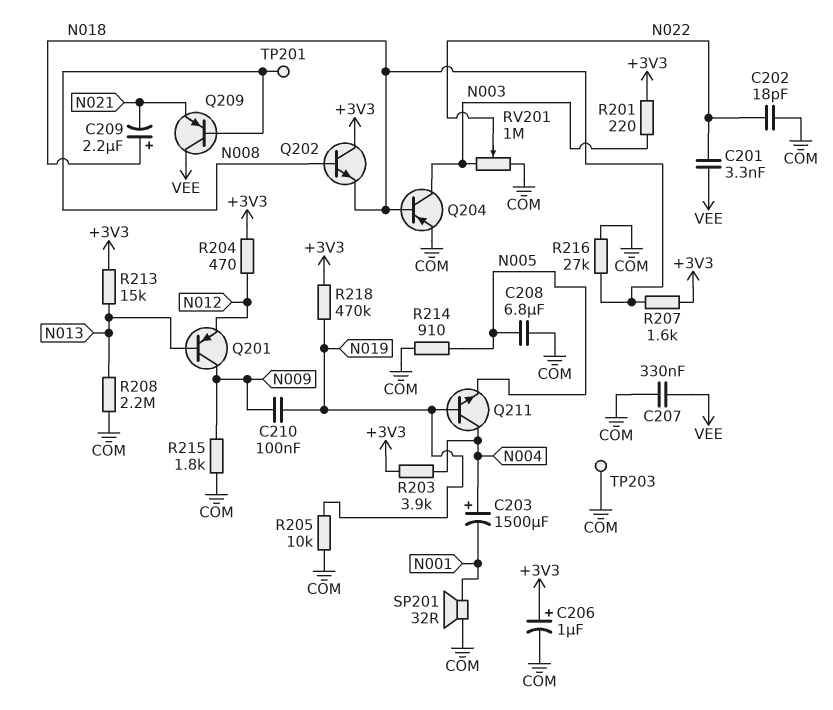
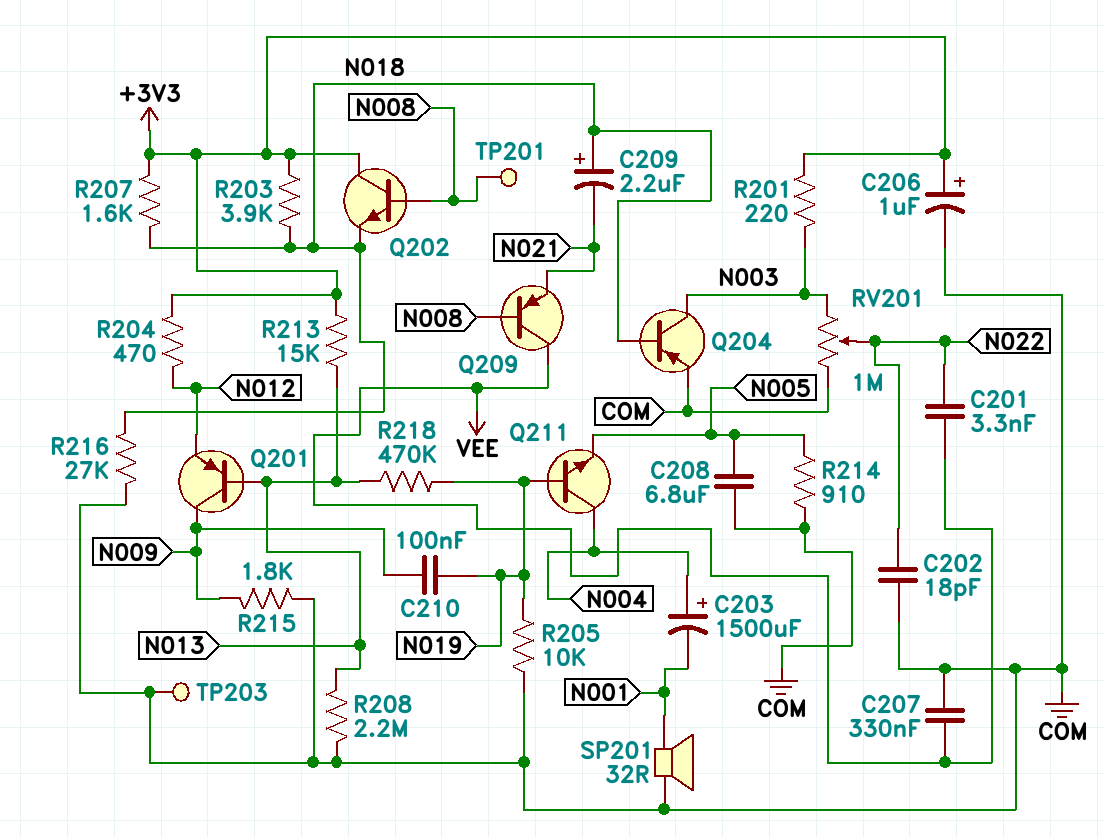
R203: 3.9k (+3V3, N004) -> 3.9k (+3V3, N018)
R218: 470k (+3V3, N019) -> 470k (N013, N019)

